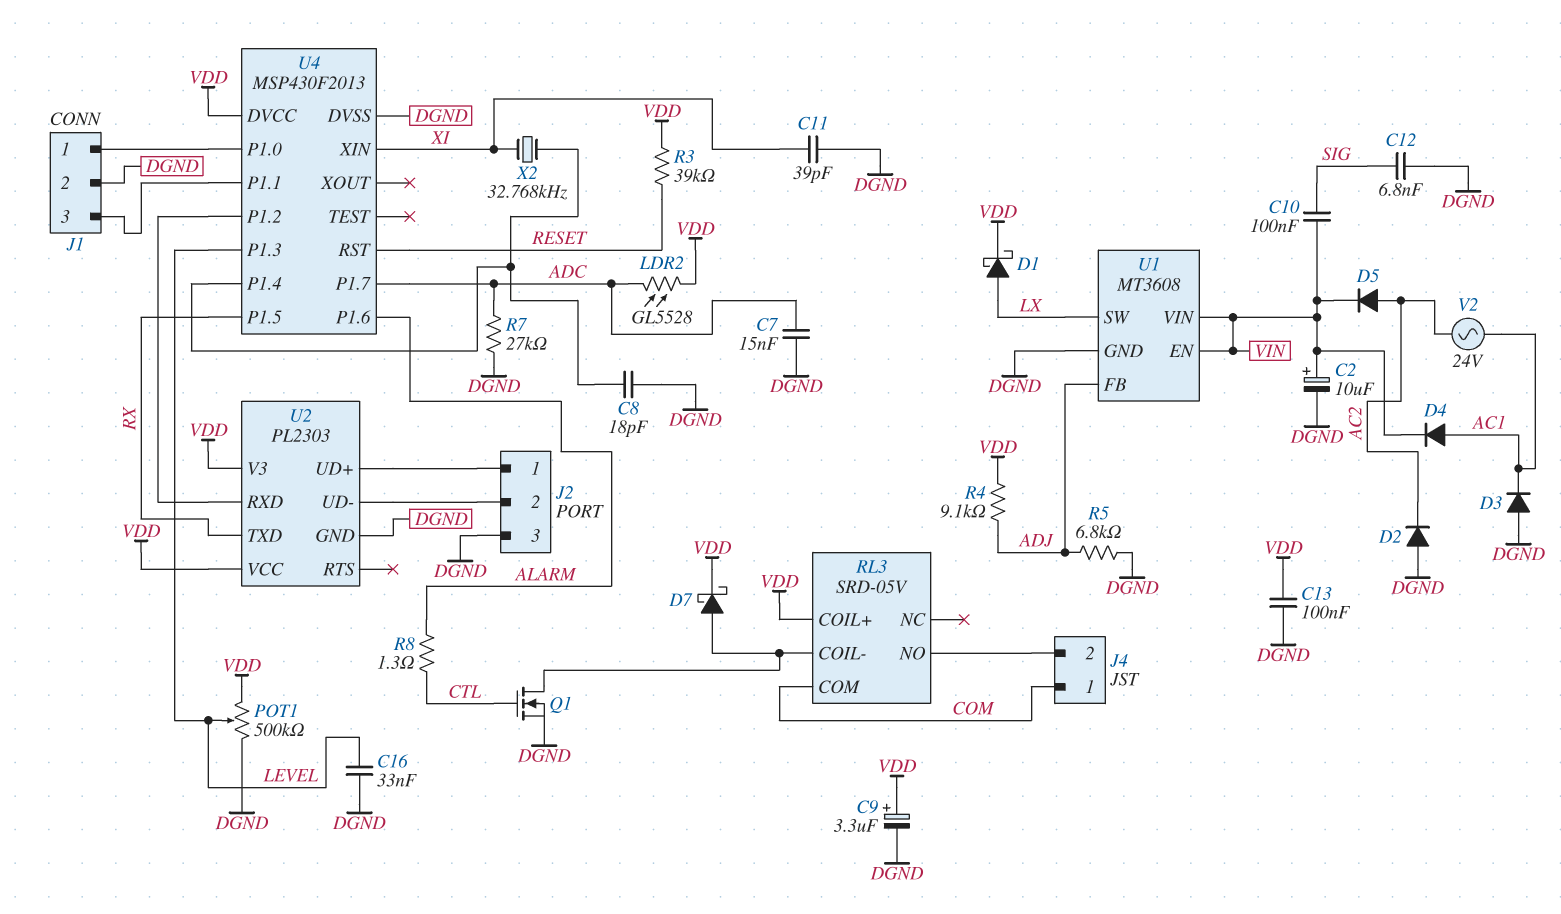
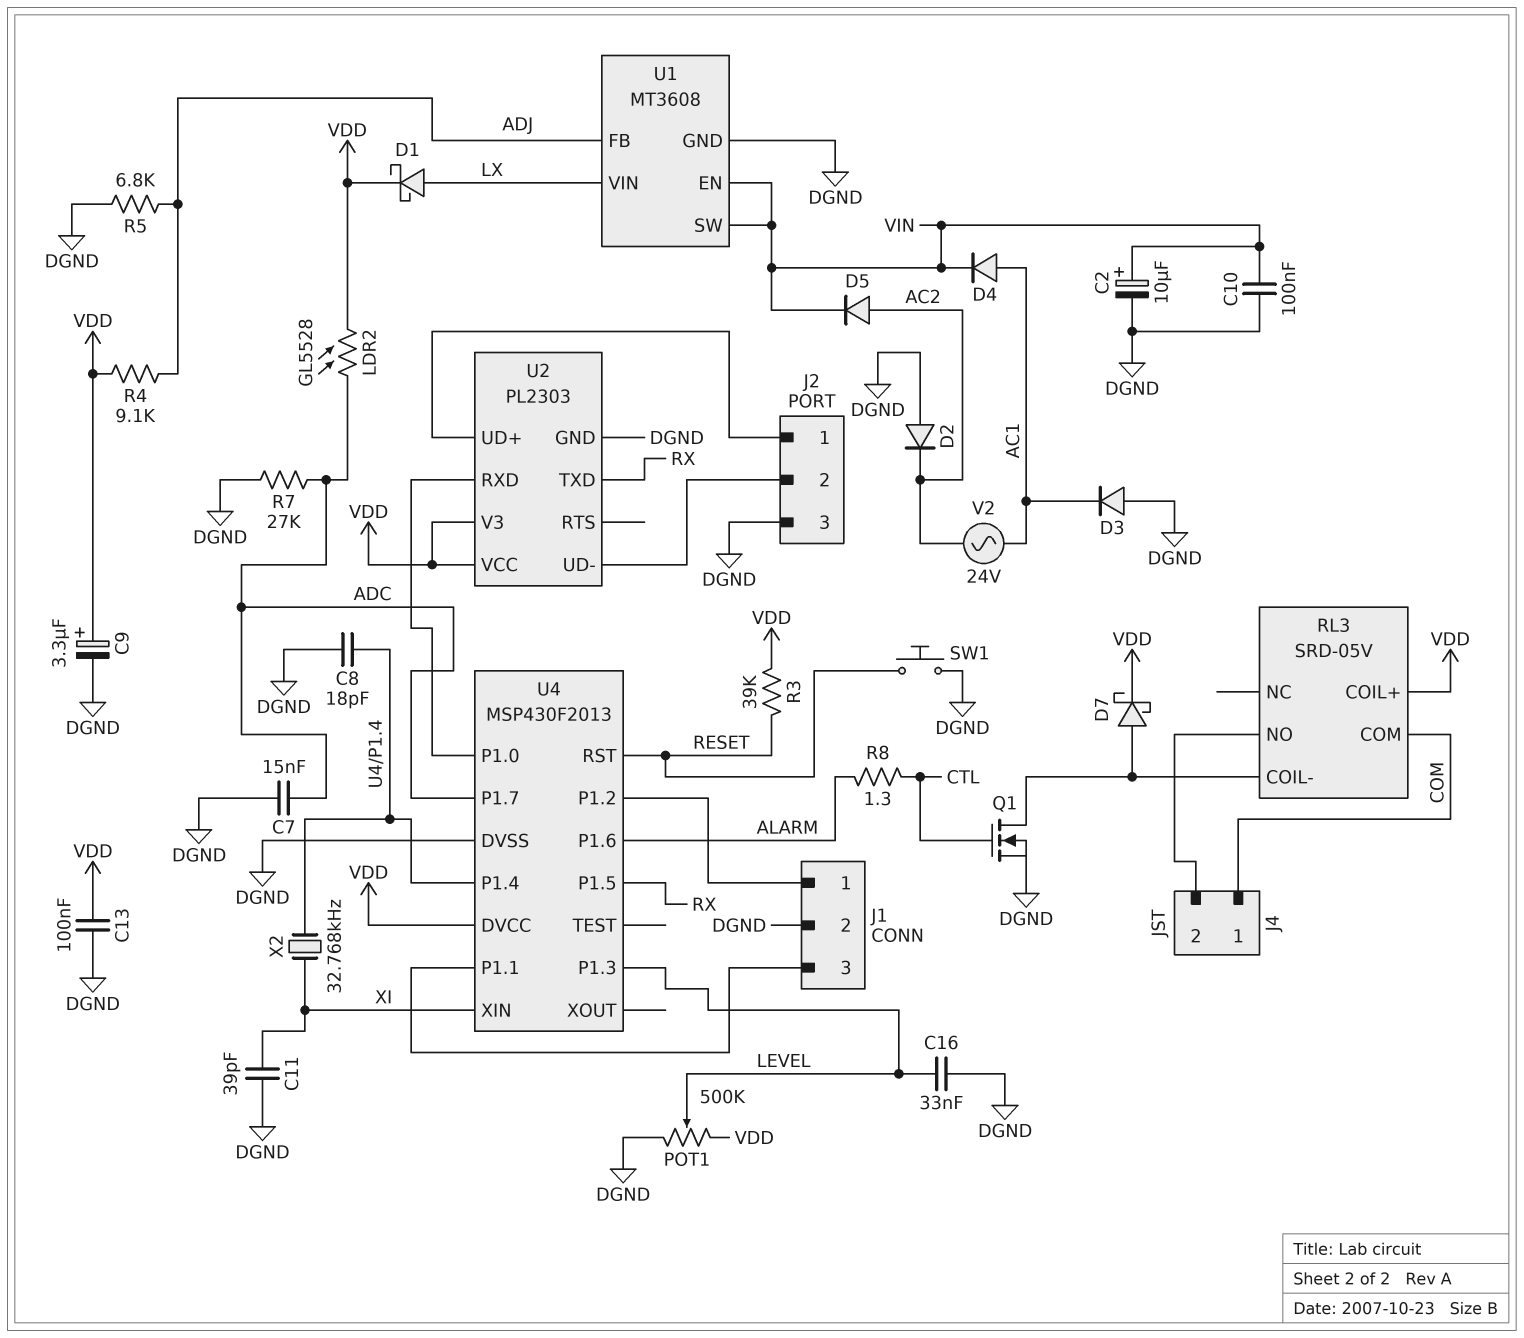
C10: 100nF (SIG, VIN) -> 100nF (DGND, VIN)
C12: 6.8nF (DGND, SIG) -> none
SW1: none -> button (DGND, RESET)
U1 pin SW: LX -> VIN
U1 pin VIN: VIN -> LX
U4 pin P1.0: J1/1 -> U2/RXD
U4 pin P1.2: U2/RXD -> J1/1

